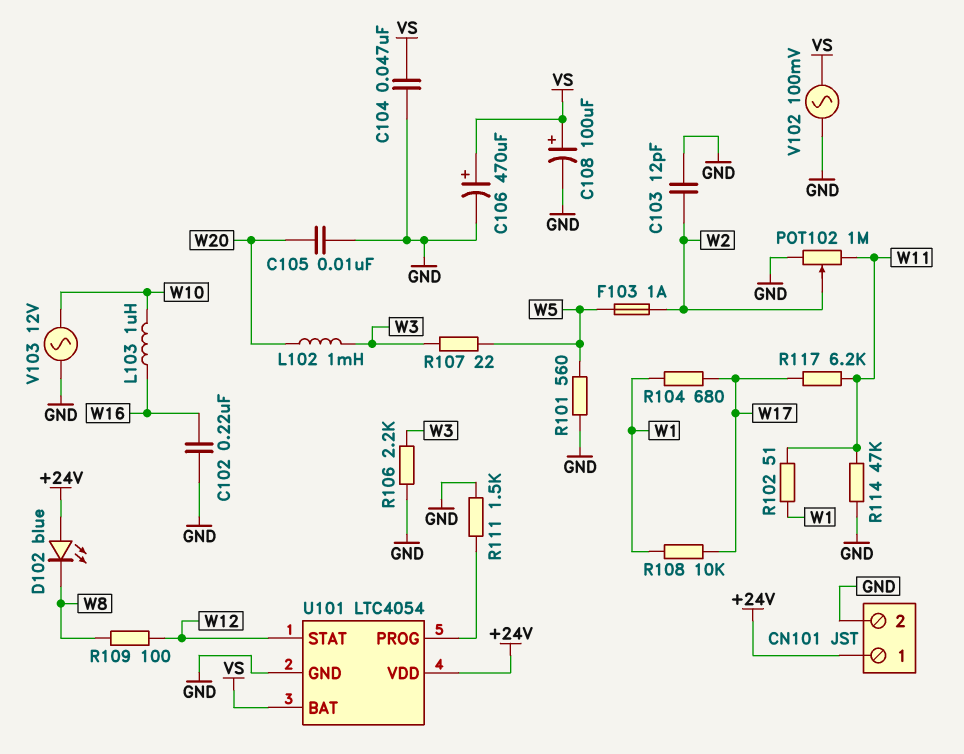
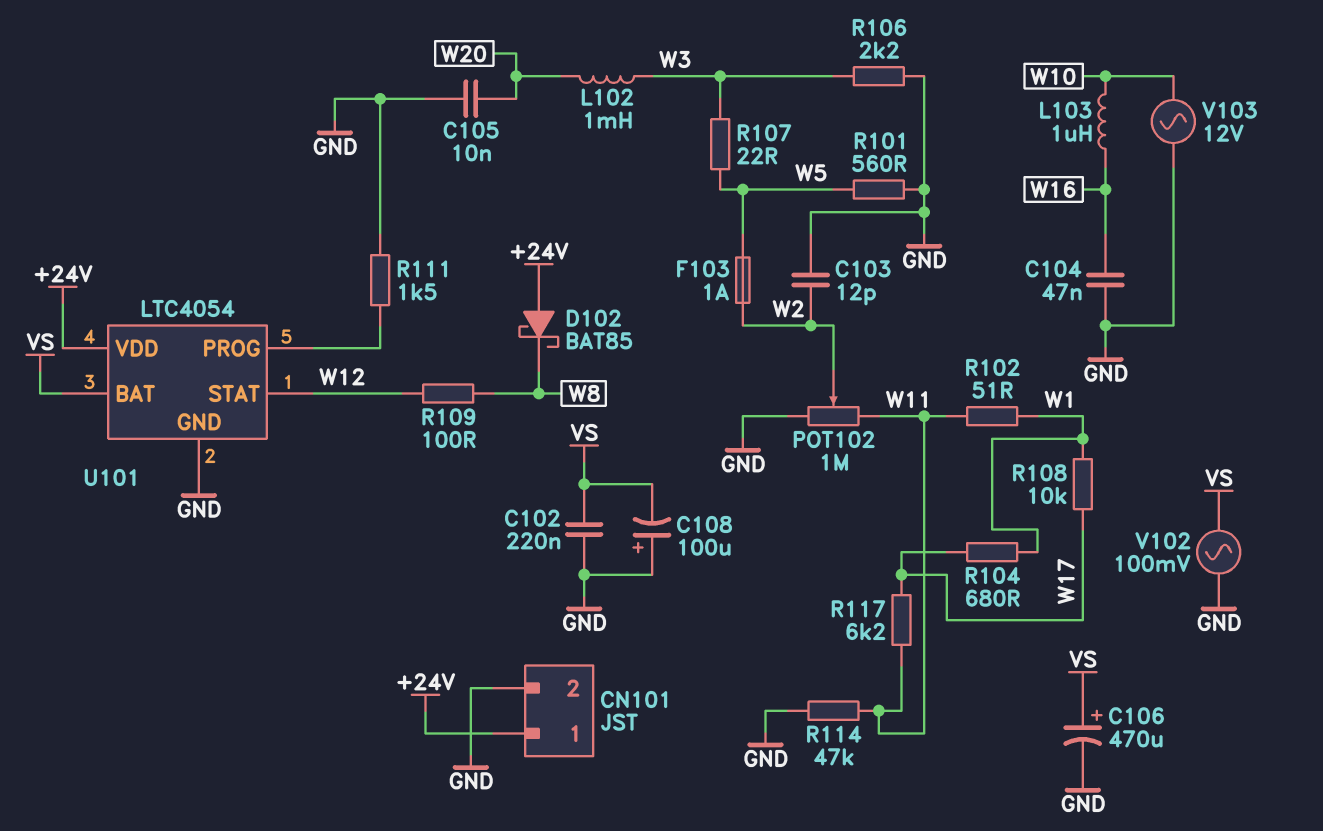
C102: 220nF (GND, W16) -> 220nF (GND, VS)
C104: 47nF (GND, VS) -> 47nF (GND, W16)
C108: 100uF (plus VS, minus GND) -> 100uF (plus GND, minus VS)
D102: LED blue (A +24V, K W8) -> schottky BAT85 (A +24V, K W8)

